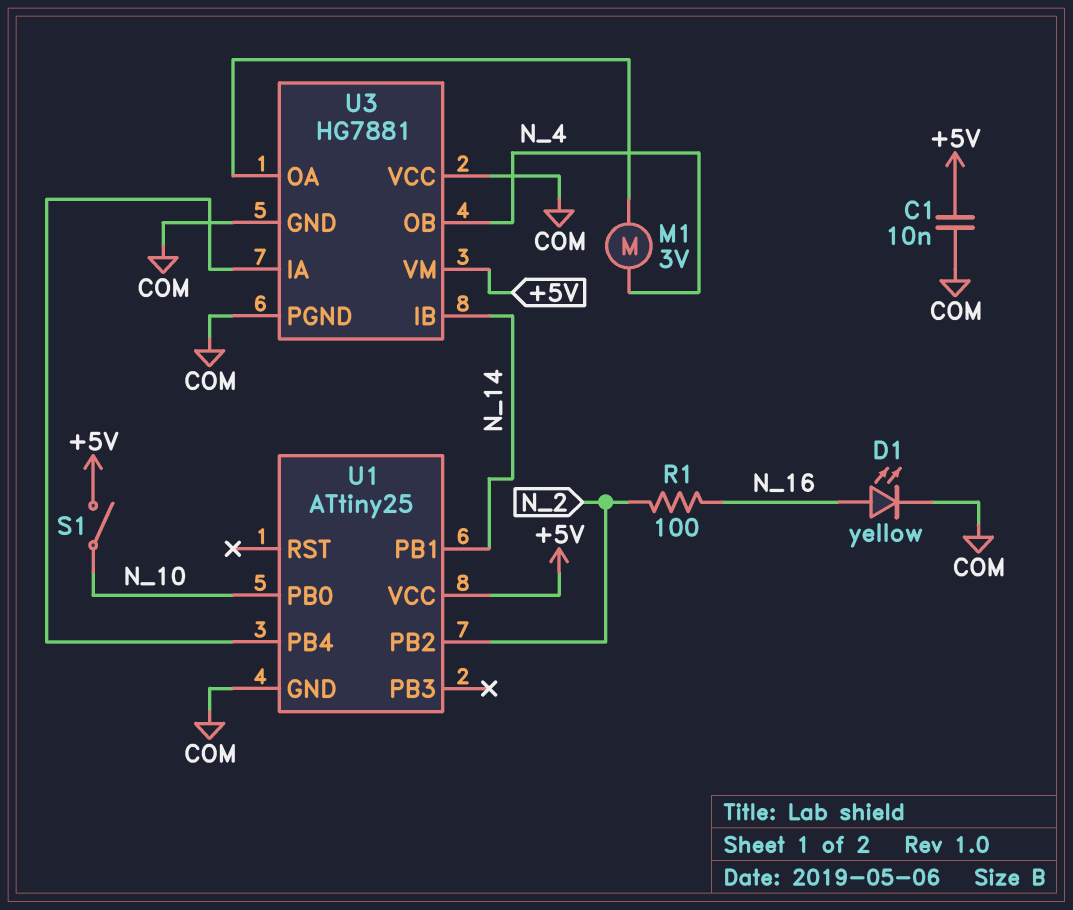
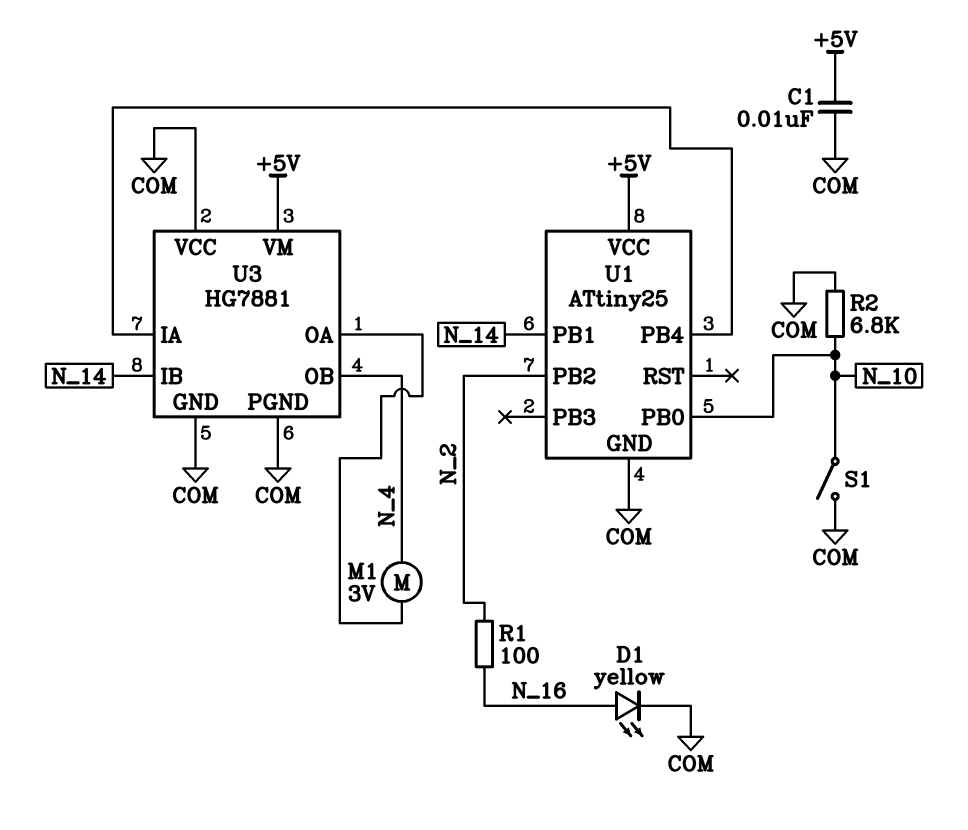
R2: none -> 6.8k (COM, N_10)
S1: switch (+5V, N_10) -> switch (COM, N_10)

